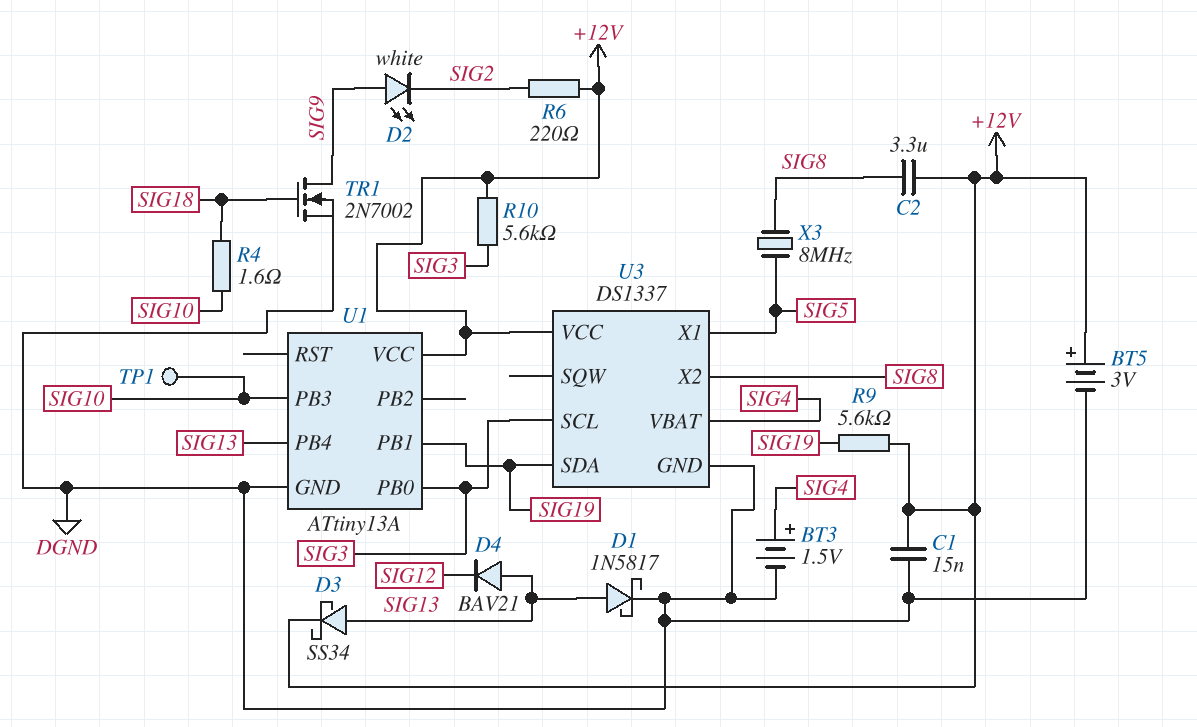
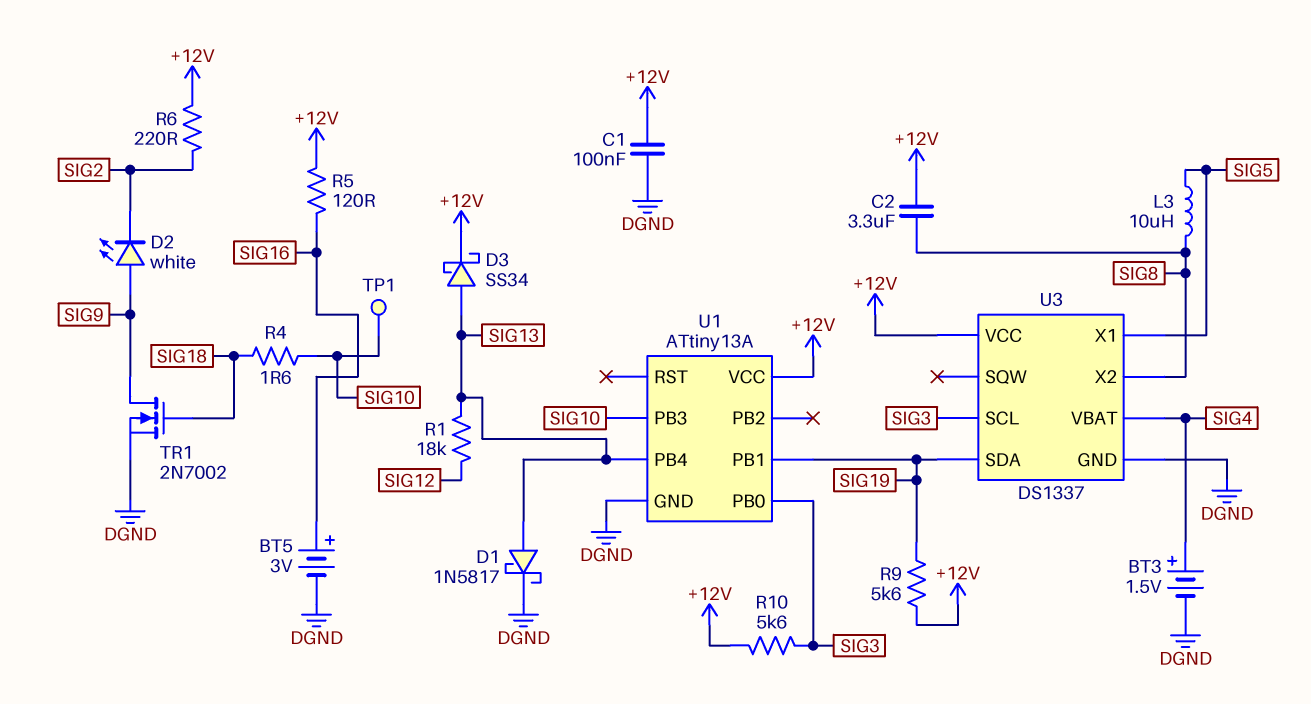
BT5: 3V (plus +12V, minus DGND) -> 3V (plus SIG16, minus DGND)
C1: 15nF (+12V, DGND) -> 100nF (+12V, DGND)
D4: diode BAV21 (A SIG13, K SIG12) -> none
L3: none -> 10uH (SIG5, SIG8)
R1: none -> 18k (SIG12, SIG13)
R5: none -> 120 (+12V, SIG16)
X3: 8MHz (SIG5, SIG8) -> none

